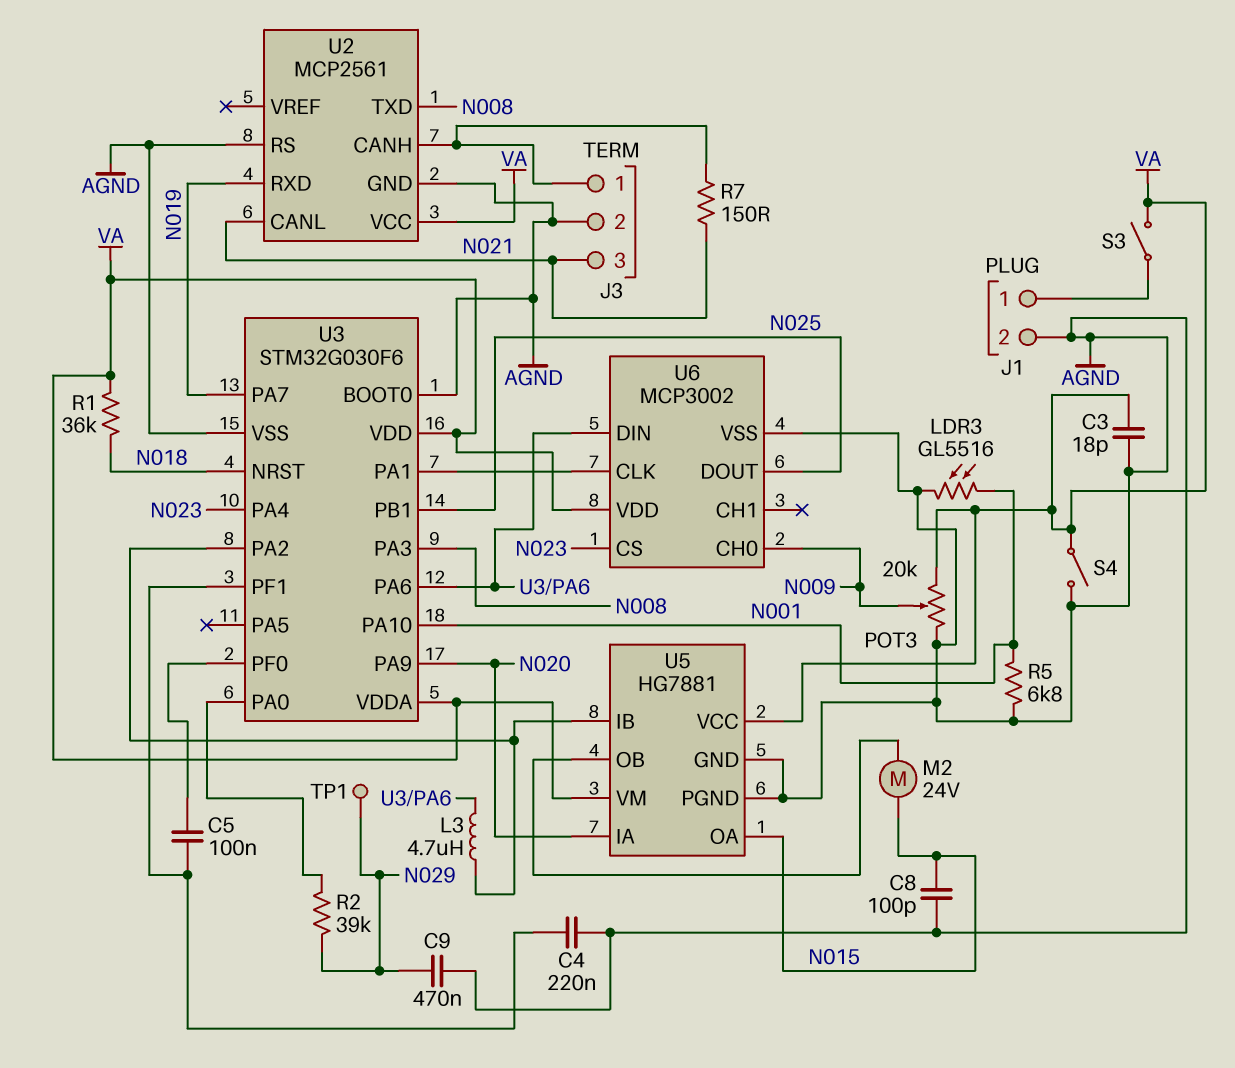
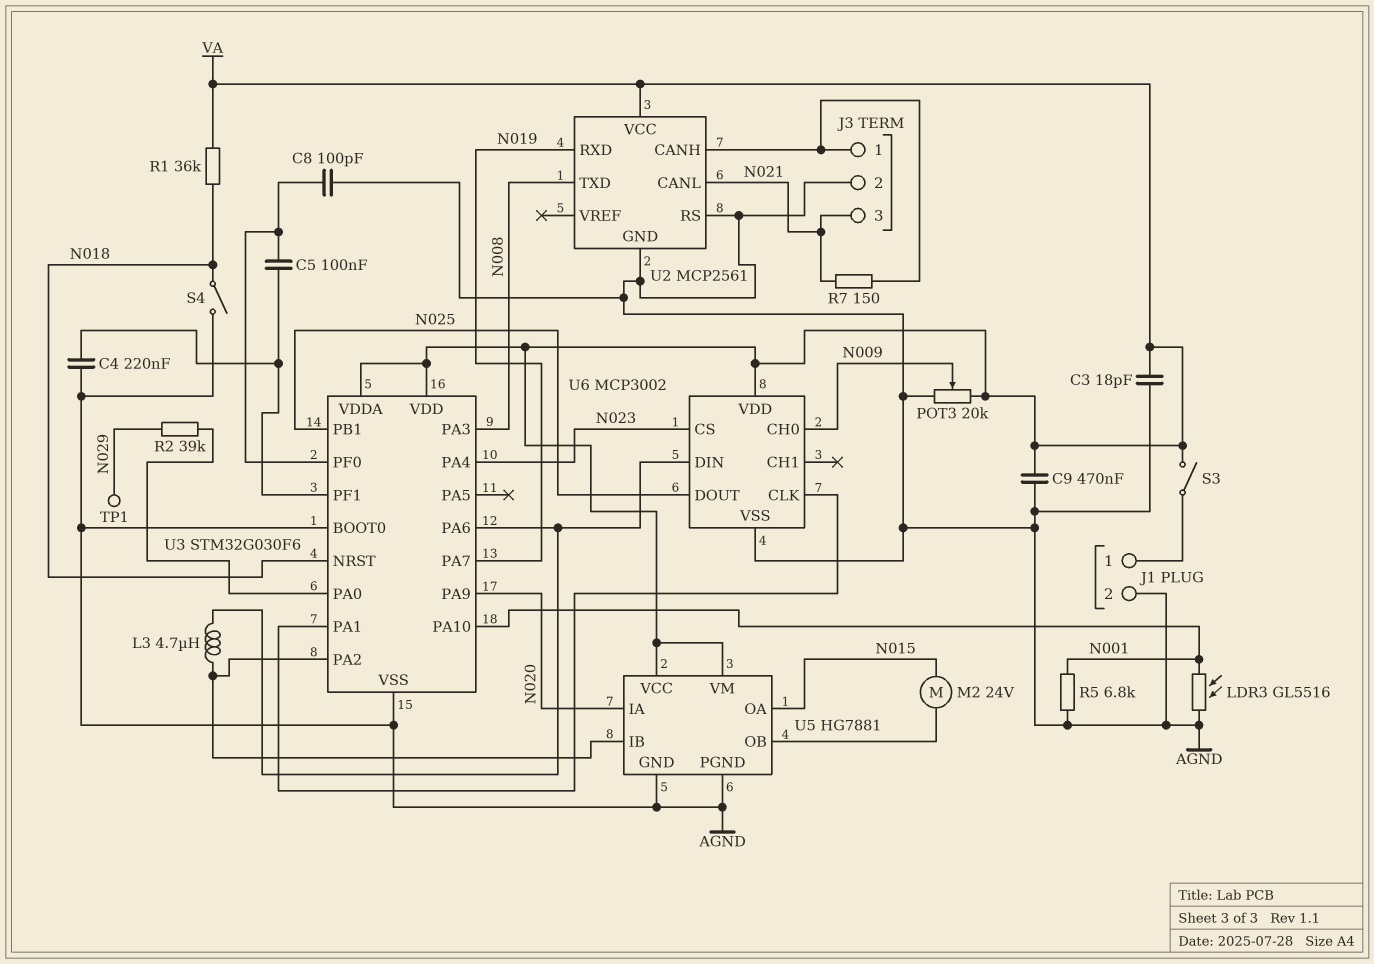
C8: 100pF (AGND, N015) -> 100pF (AGND, U3/PF0)
C9: 470nF (AGND, N029) -> 470nF (AGND, VA)
S4: switch (AGND, VA) -> switch (AGND, N018)

